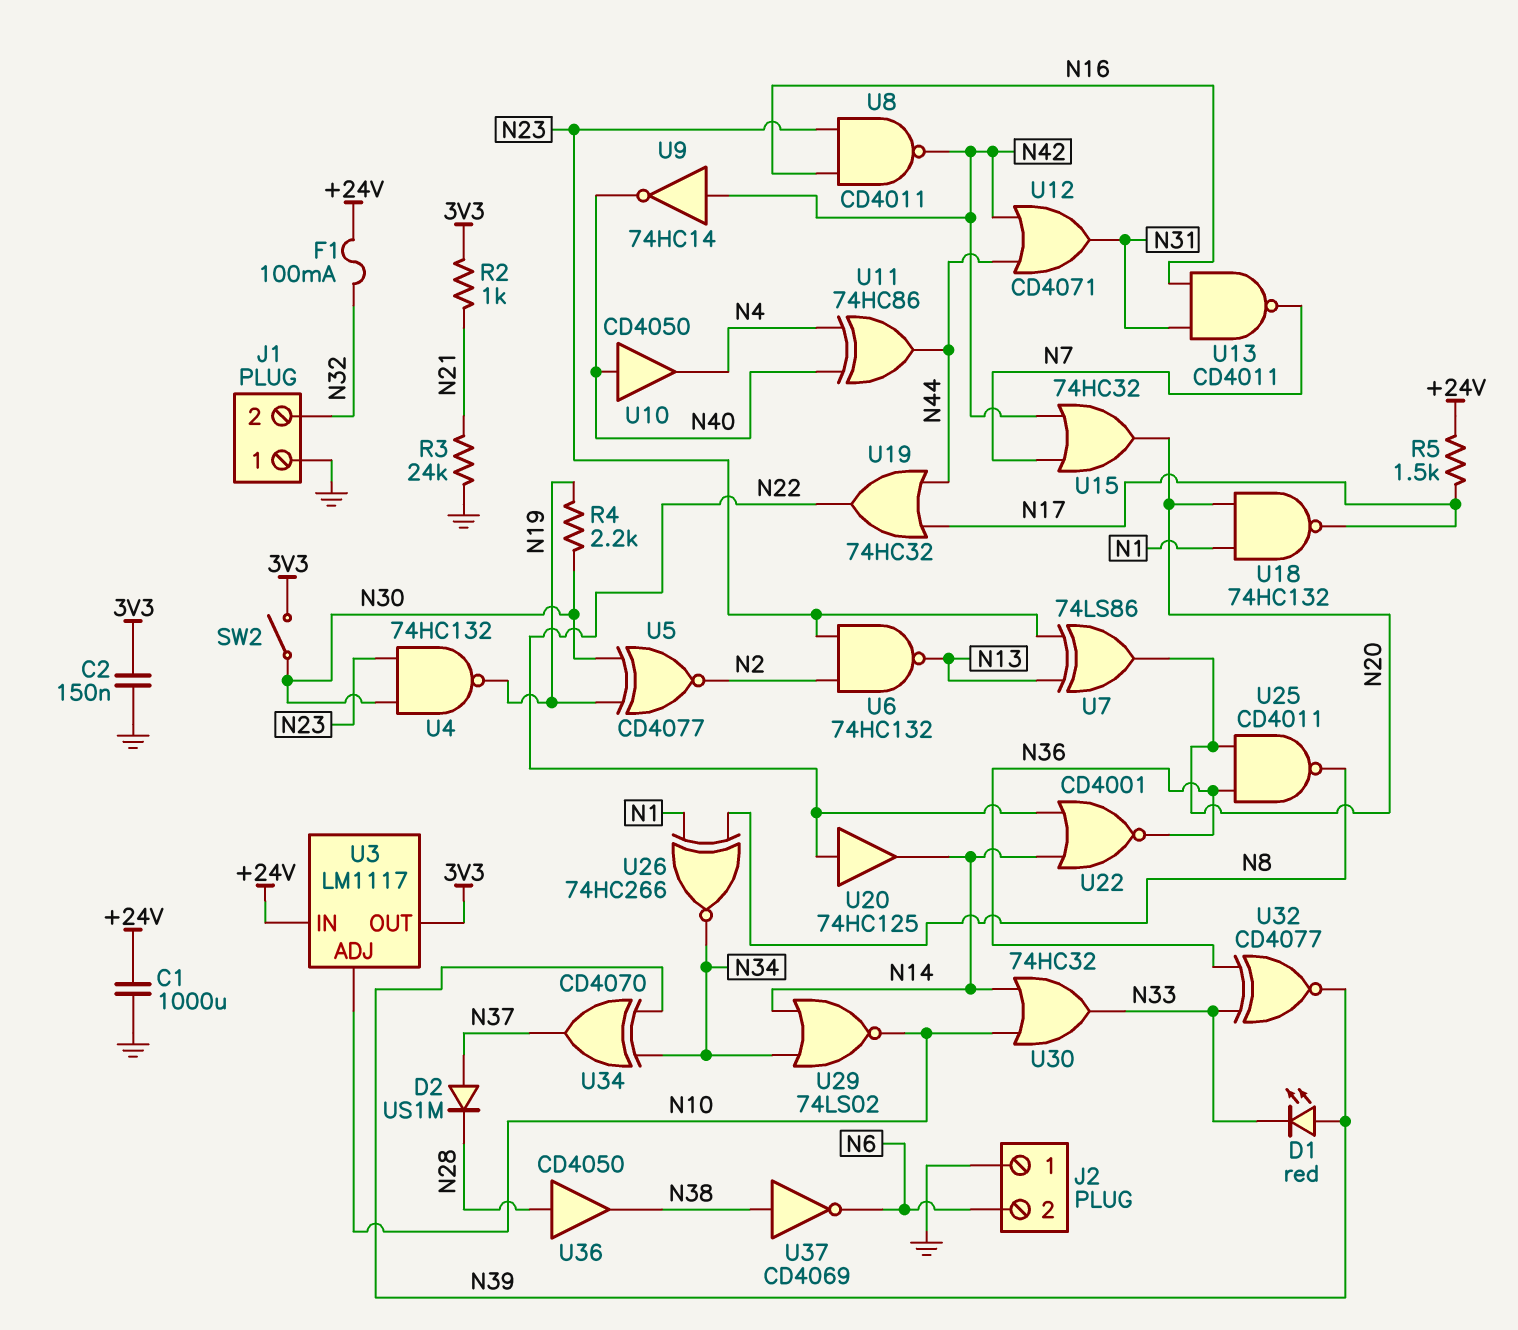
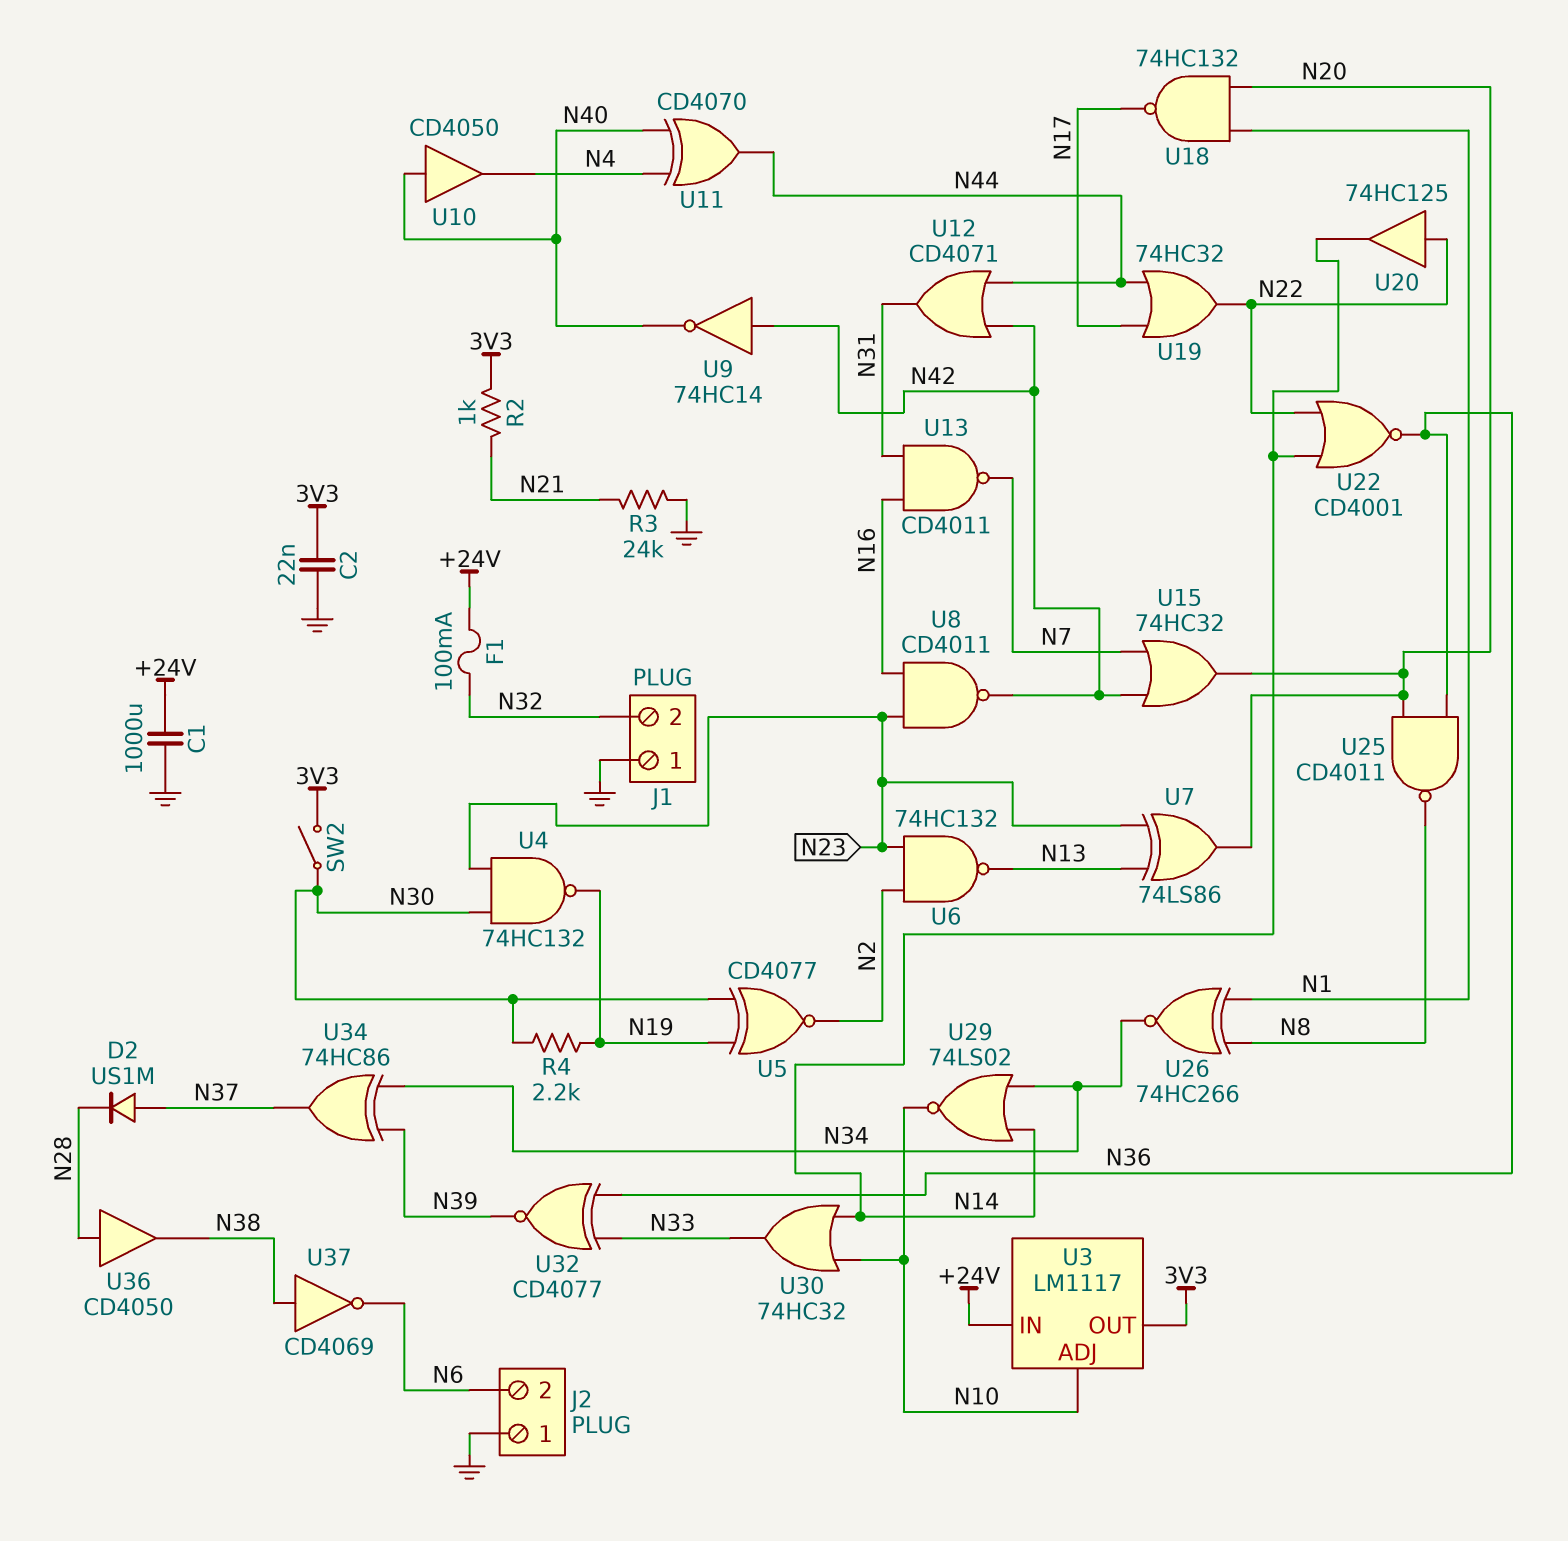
C2: 150nF (3V3, GND) -> 22nF (3V3, GND)
D1: LED red (A N39, K N33) -> none
R5: 1.5k (+24V, N17) -> none
U11: XOR 74HC86 (in N4, in N40, out N44) -> XOR CD4070 (in N4, in N40, out N44)
U34: XOR CD4070 (in N34, in N39, out N37) -> XOR 74HC86 (in N34, in N39, out N37)

